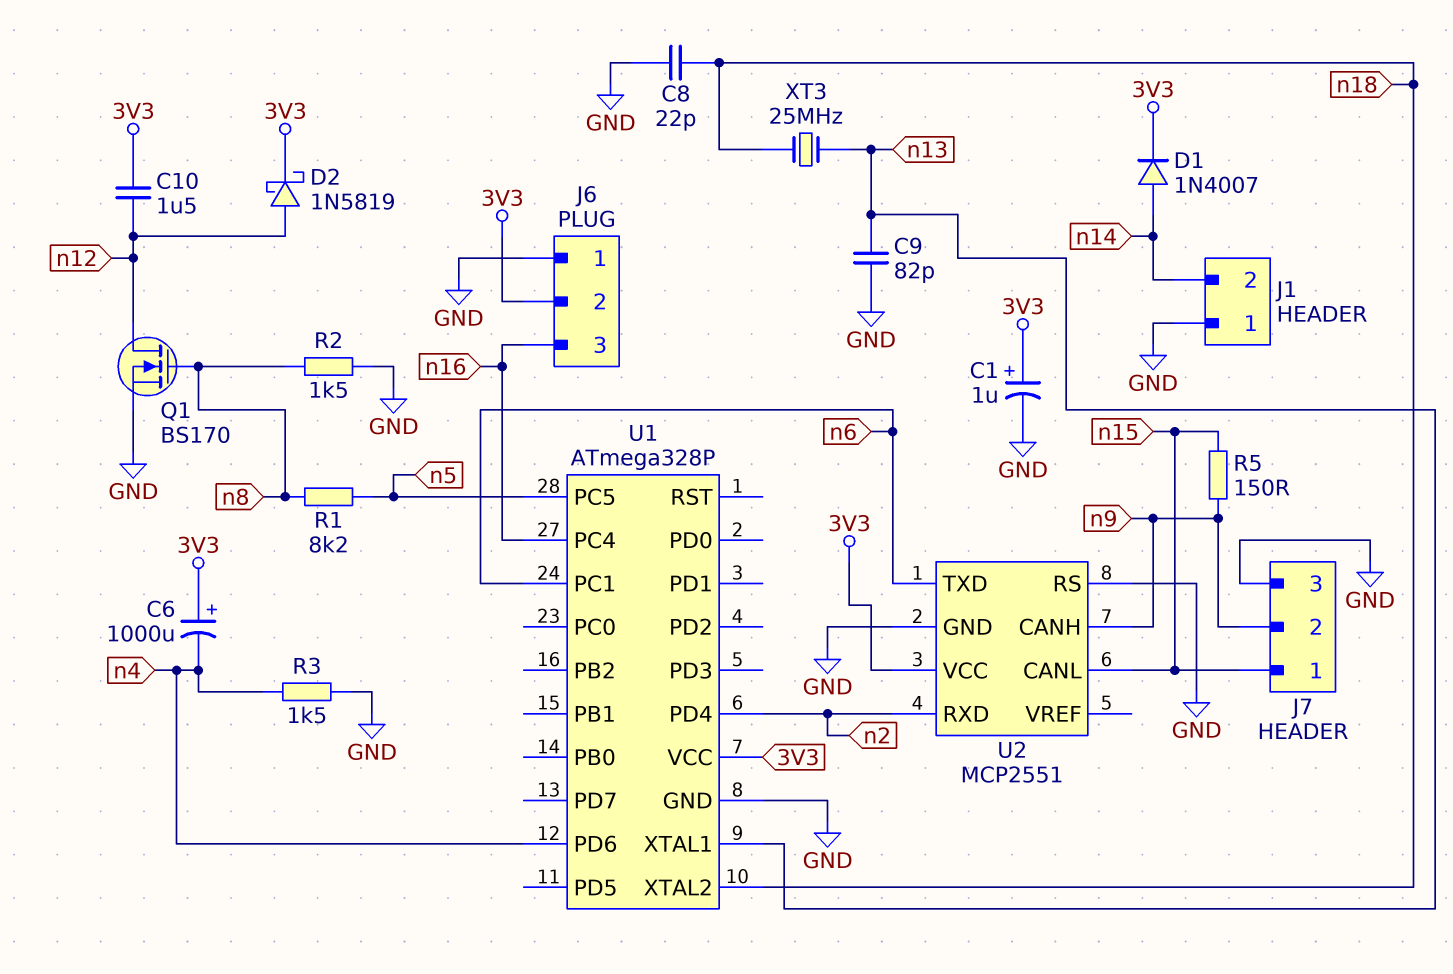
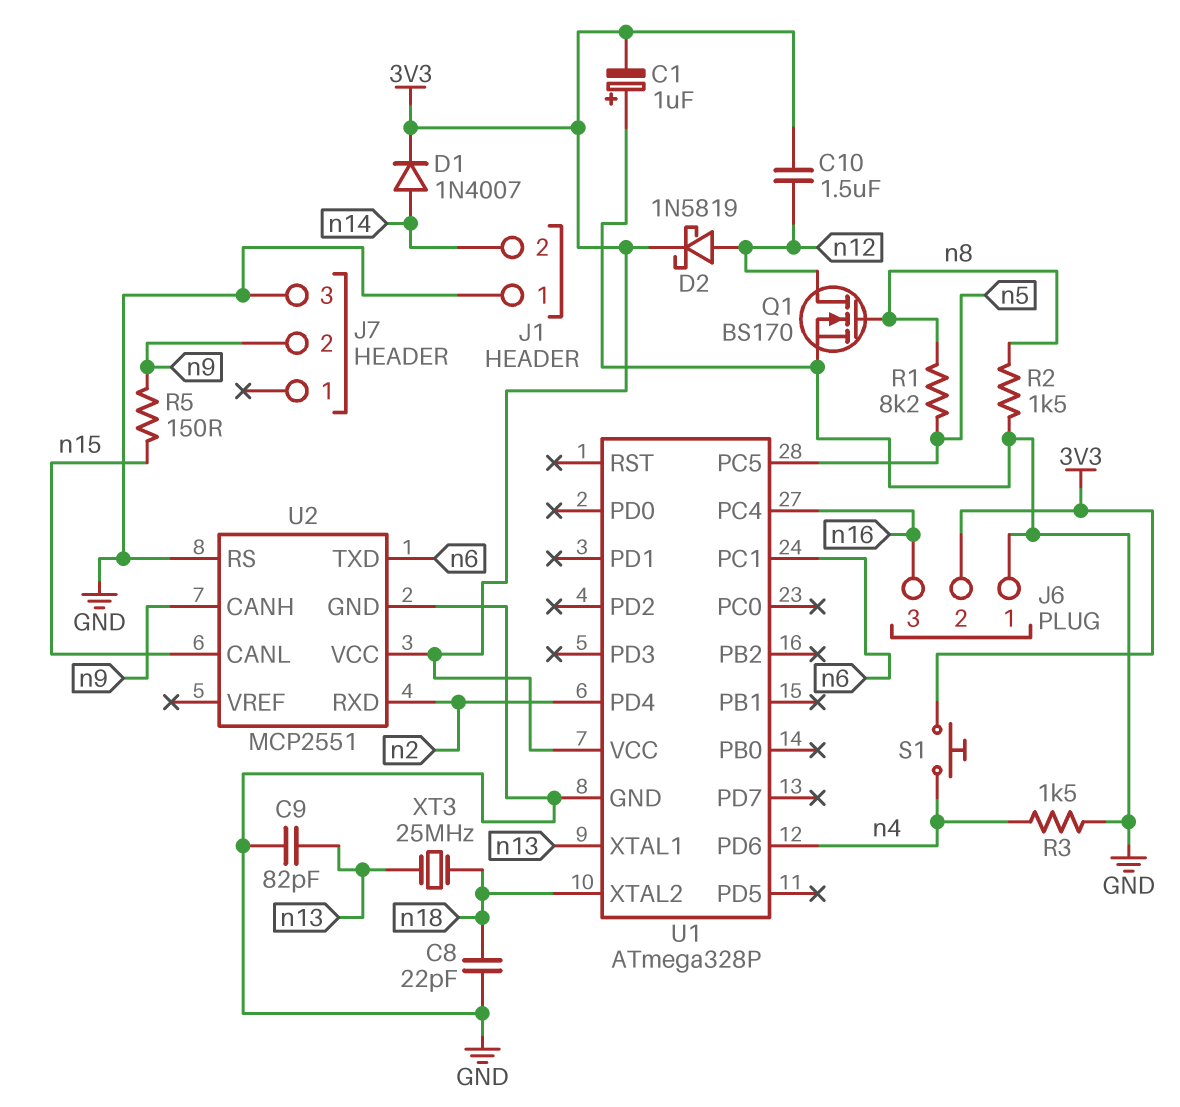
C1: 1uF (plus 3V3, minus GND) -> 1uF (plus GND, minus 3V3)
C6: 1000uF (plus 3V3, minus n4) -> none
J7 pin 1: n15 -> none
S1: none -> button (3V3, n4)

